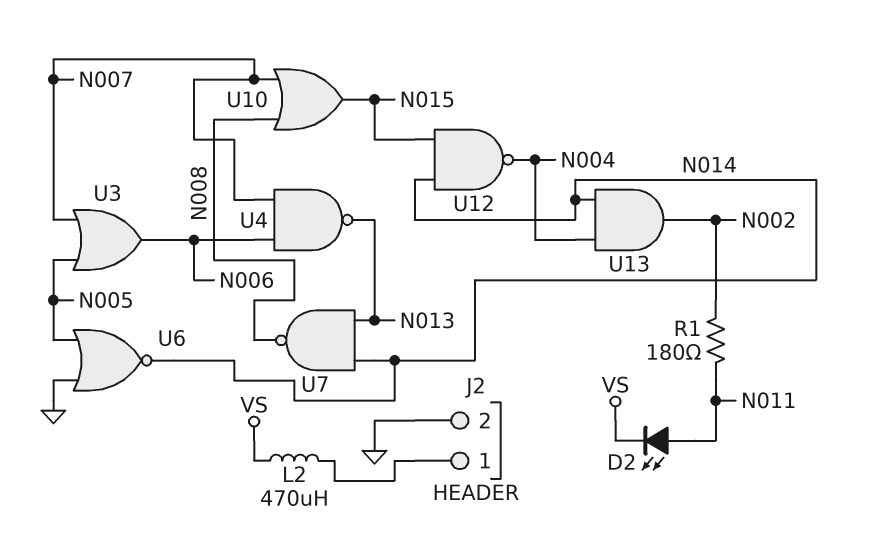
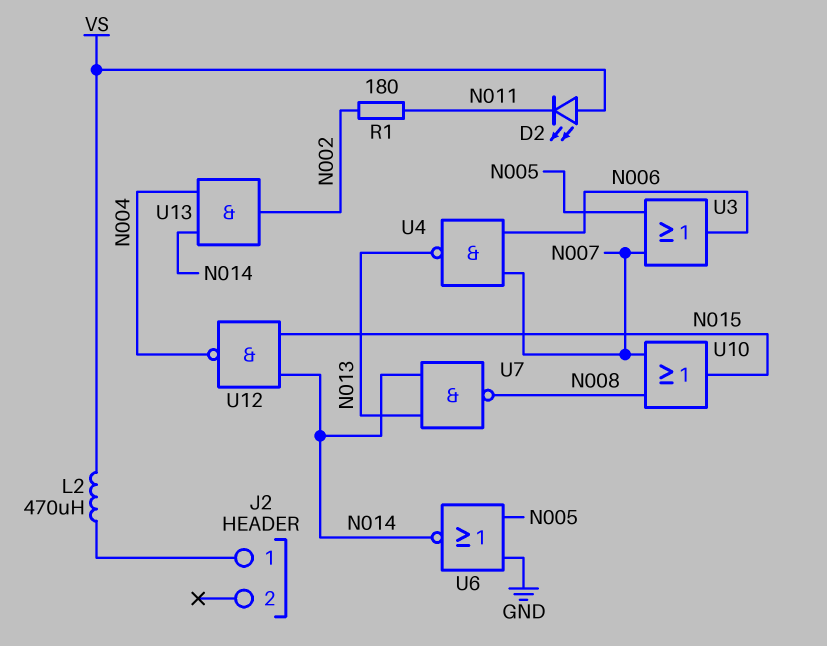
D2: LED (A N011, K VS) -> LED (A VS, K N011)
J2 pin 2: GND -> none

